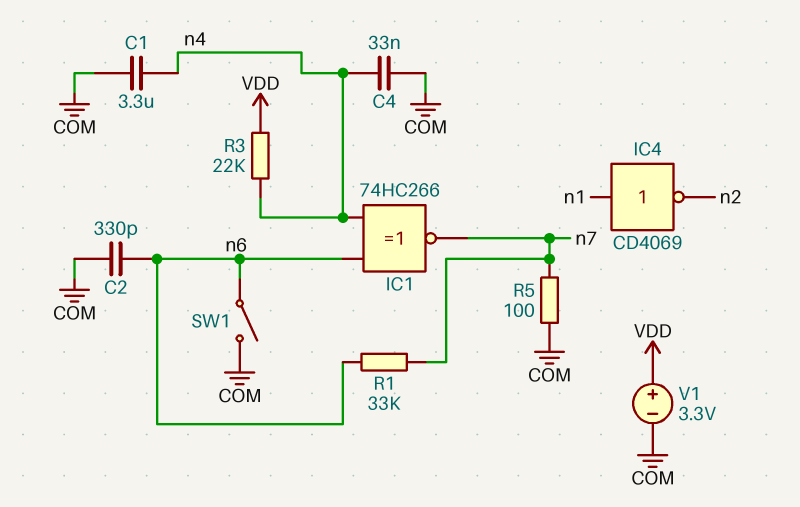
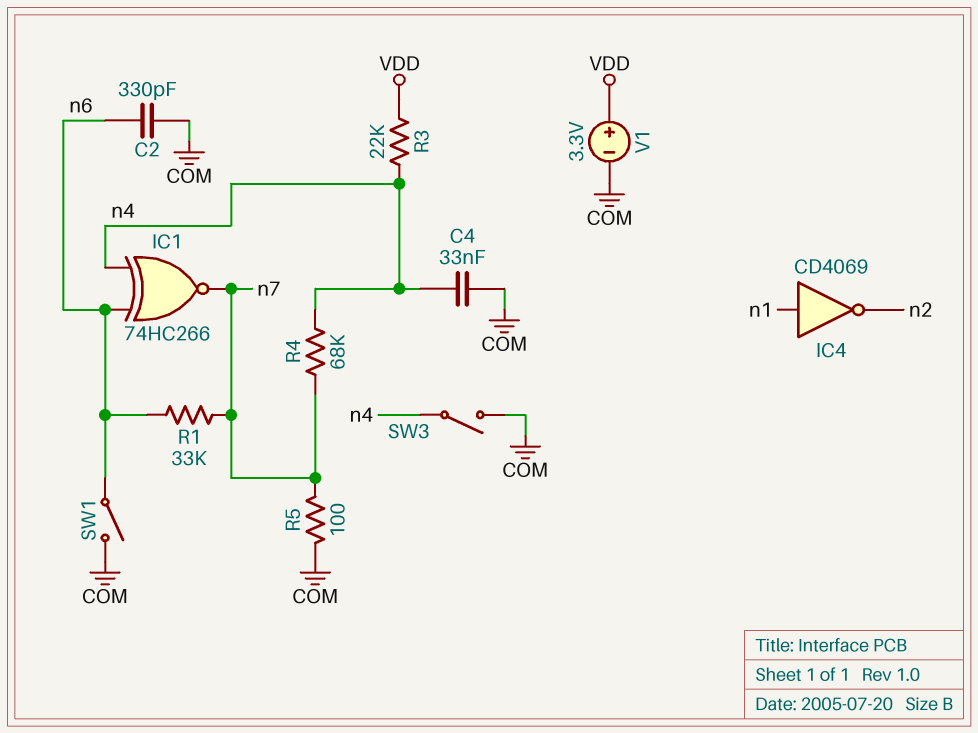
C1: 3.3uF (COM, n4) -> none
R4: none -> 68k (n4, n7)
SW3: none -> switch (COM, n4)

